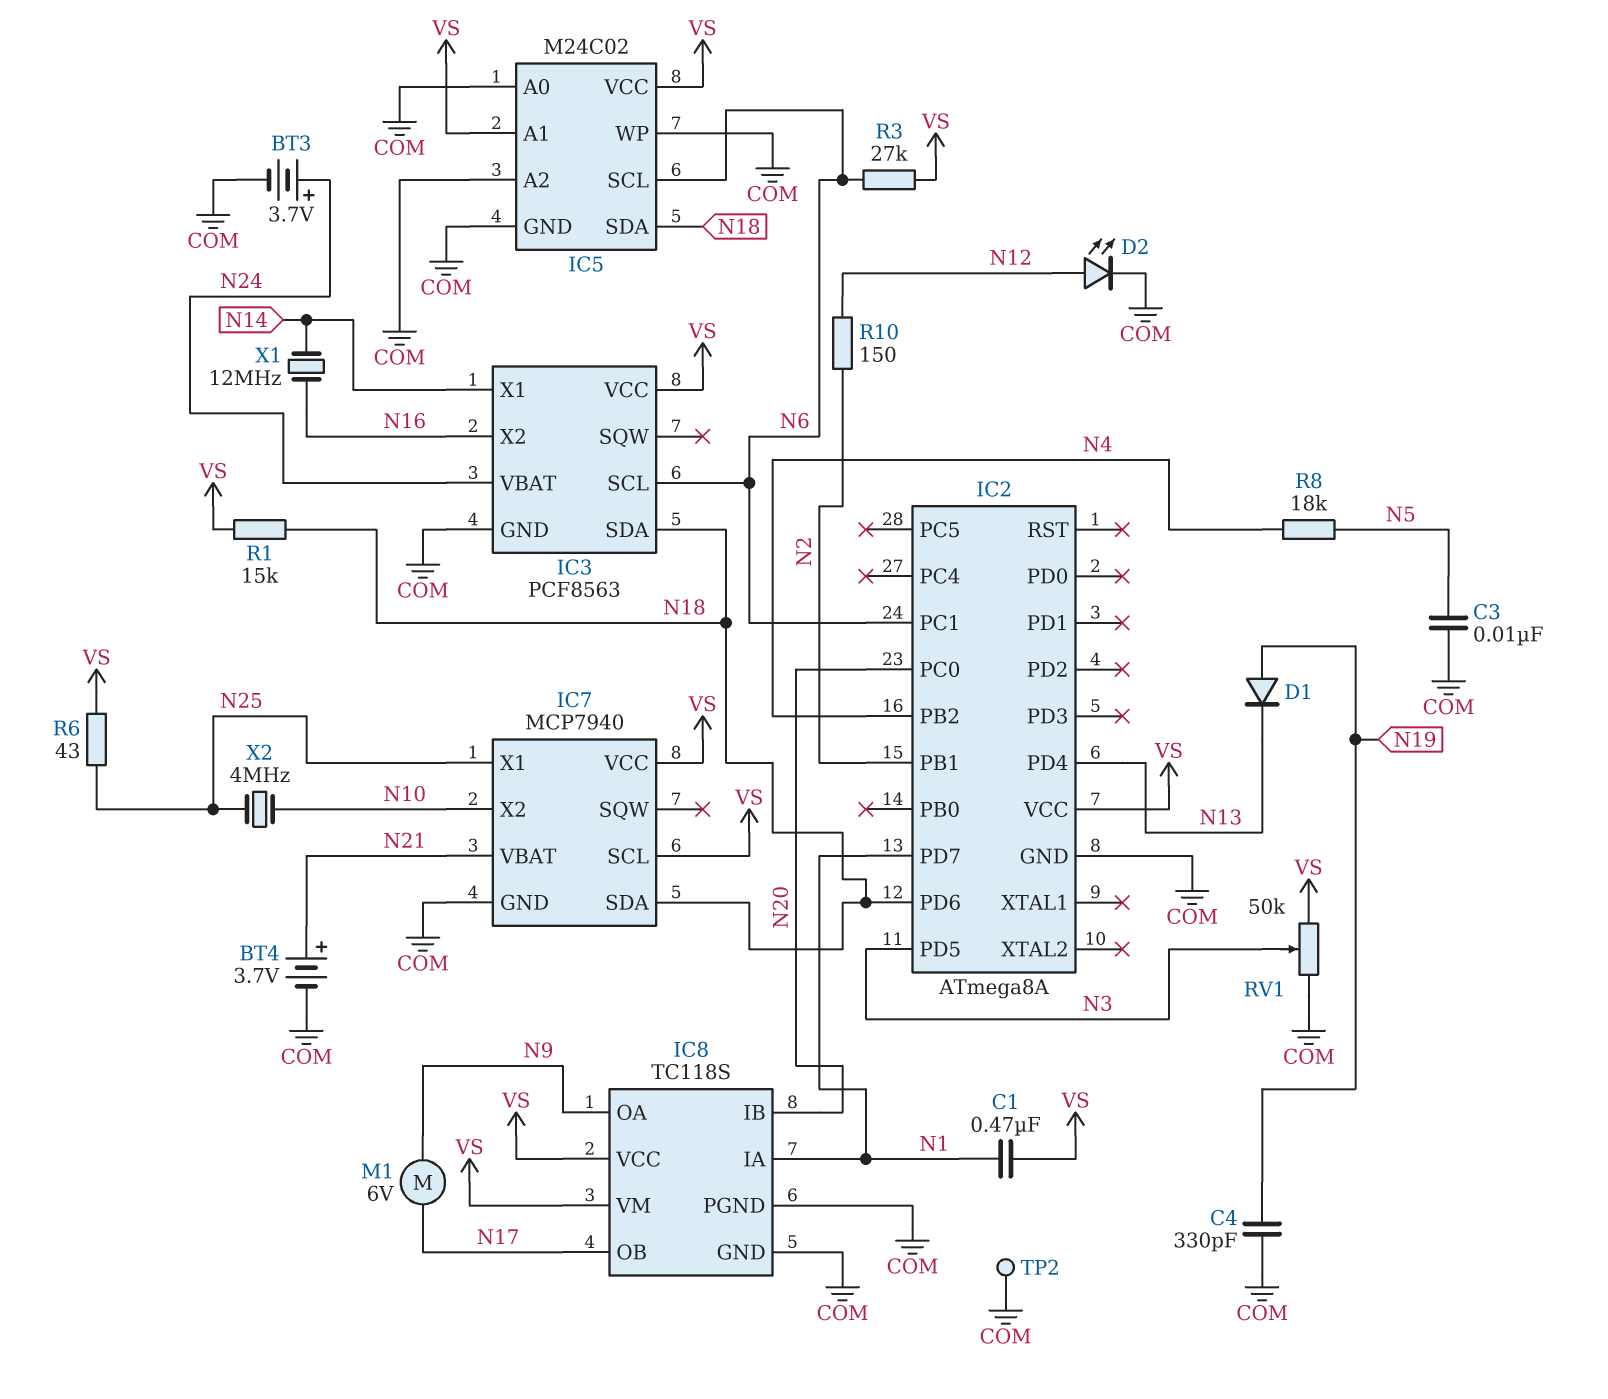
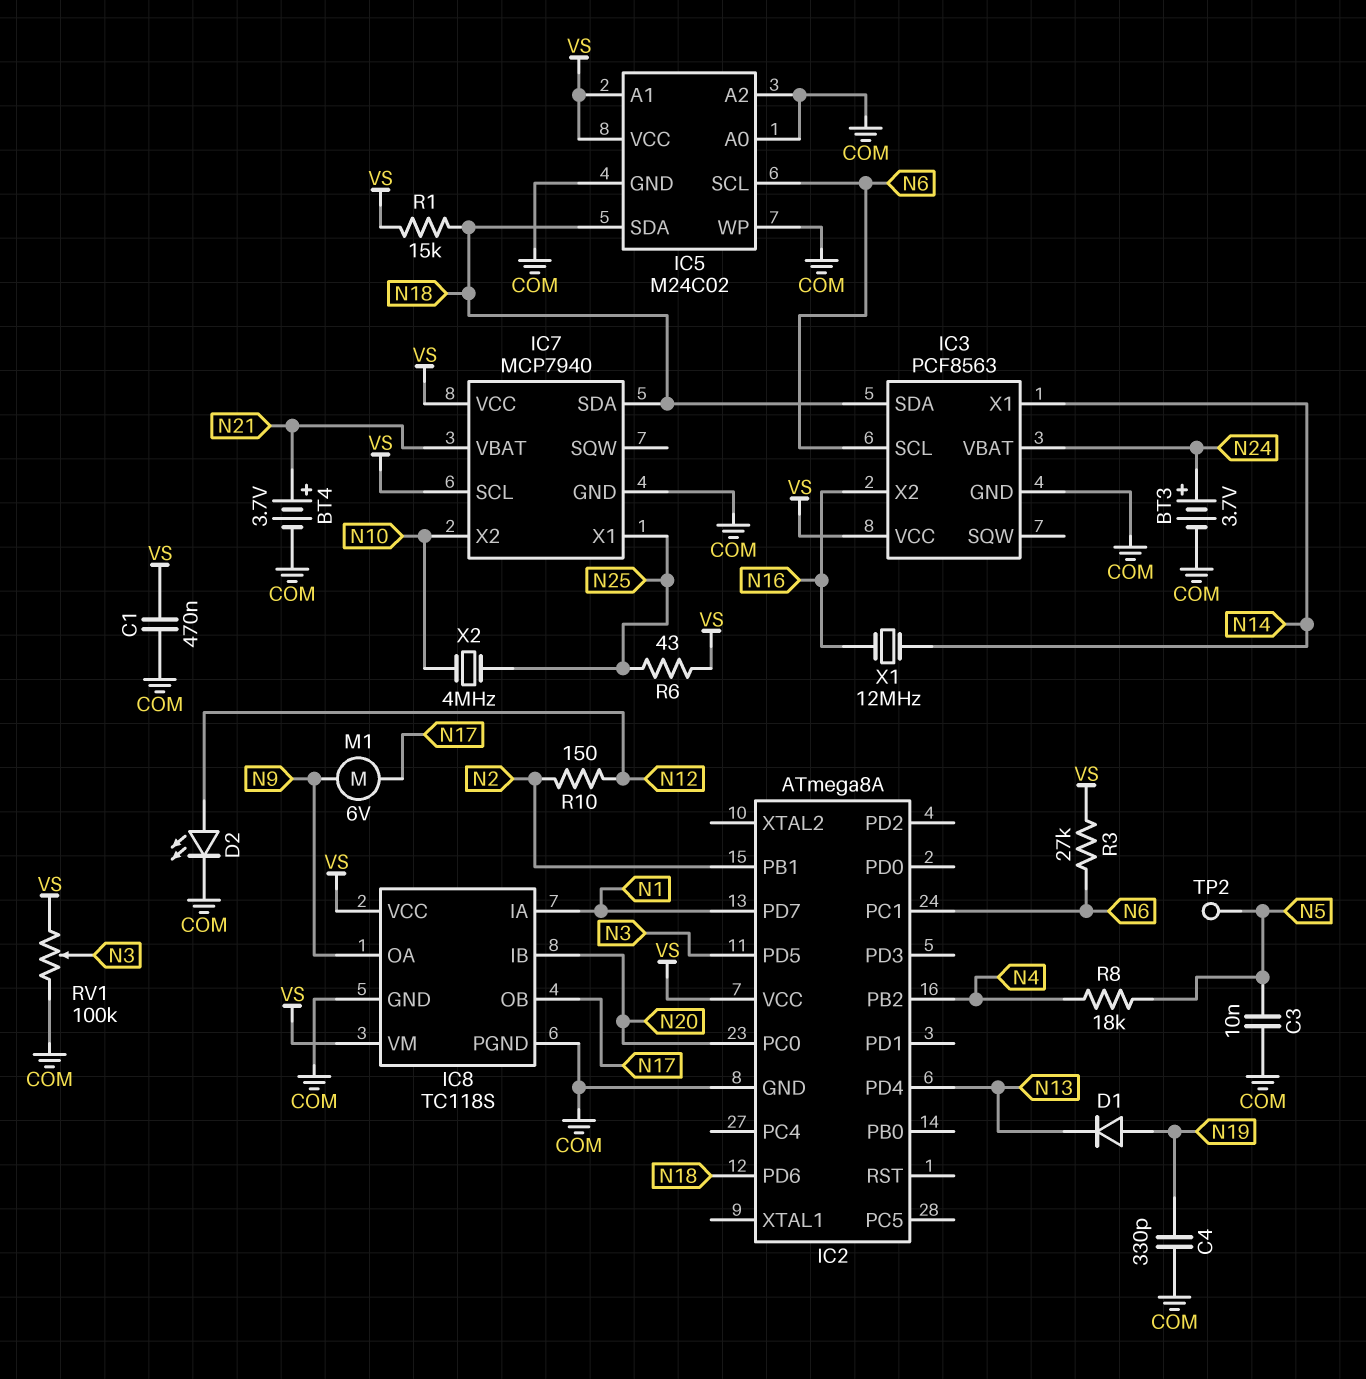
C1: 470nF (N1, VS) -> 470nF (COM, VS)
RV1: 50k (COM, VS, wiper N3) -> 100k (COM, VS, wiper N3)
TP2: test point (COM) -> test point (N5)

